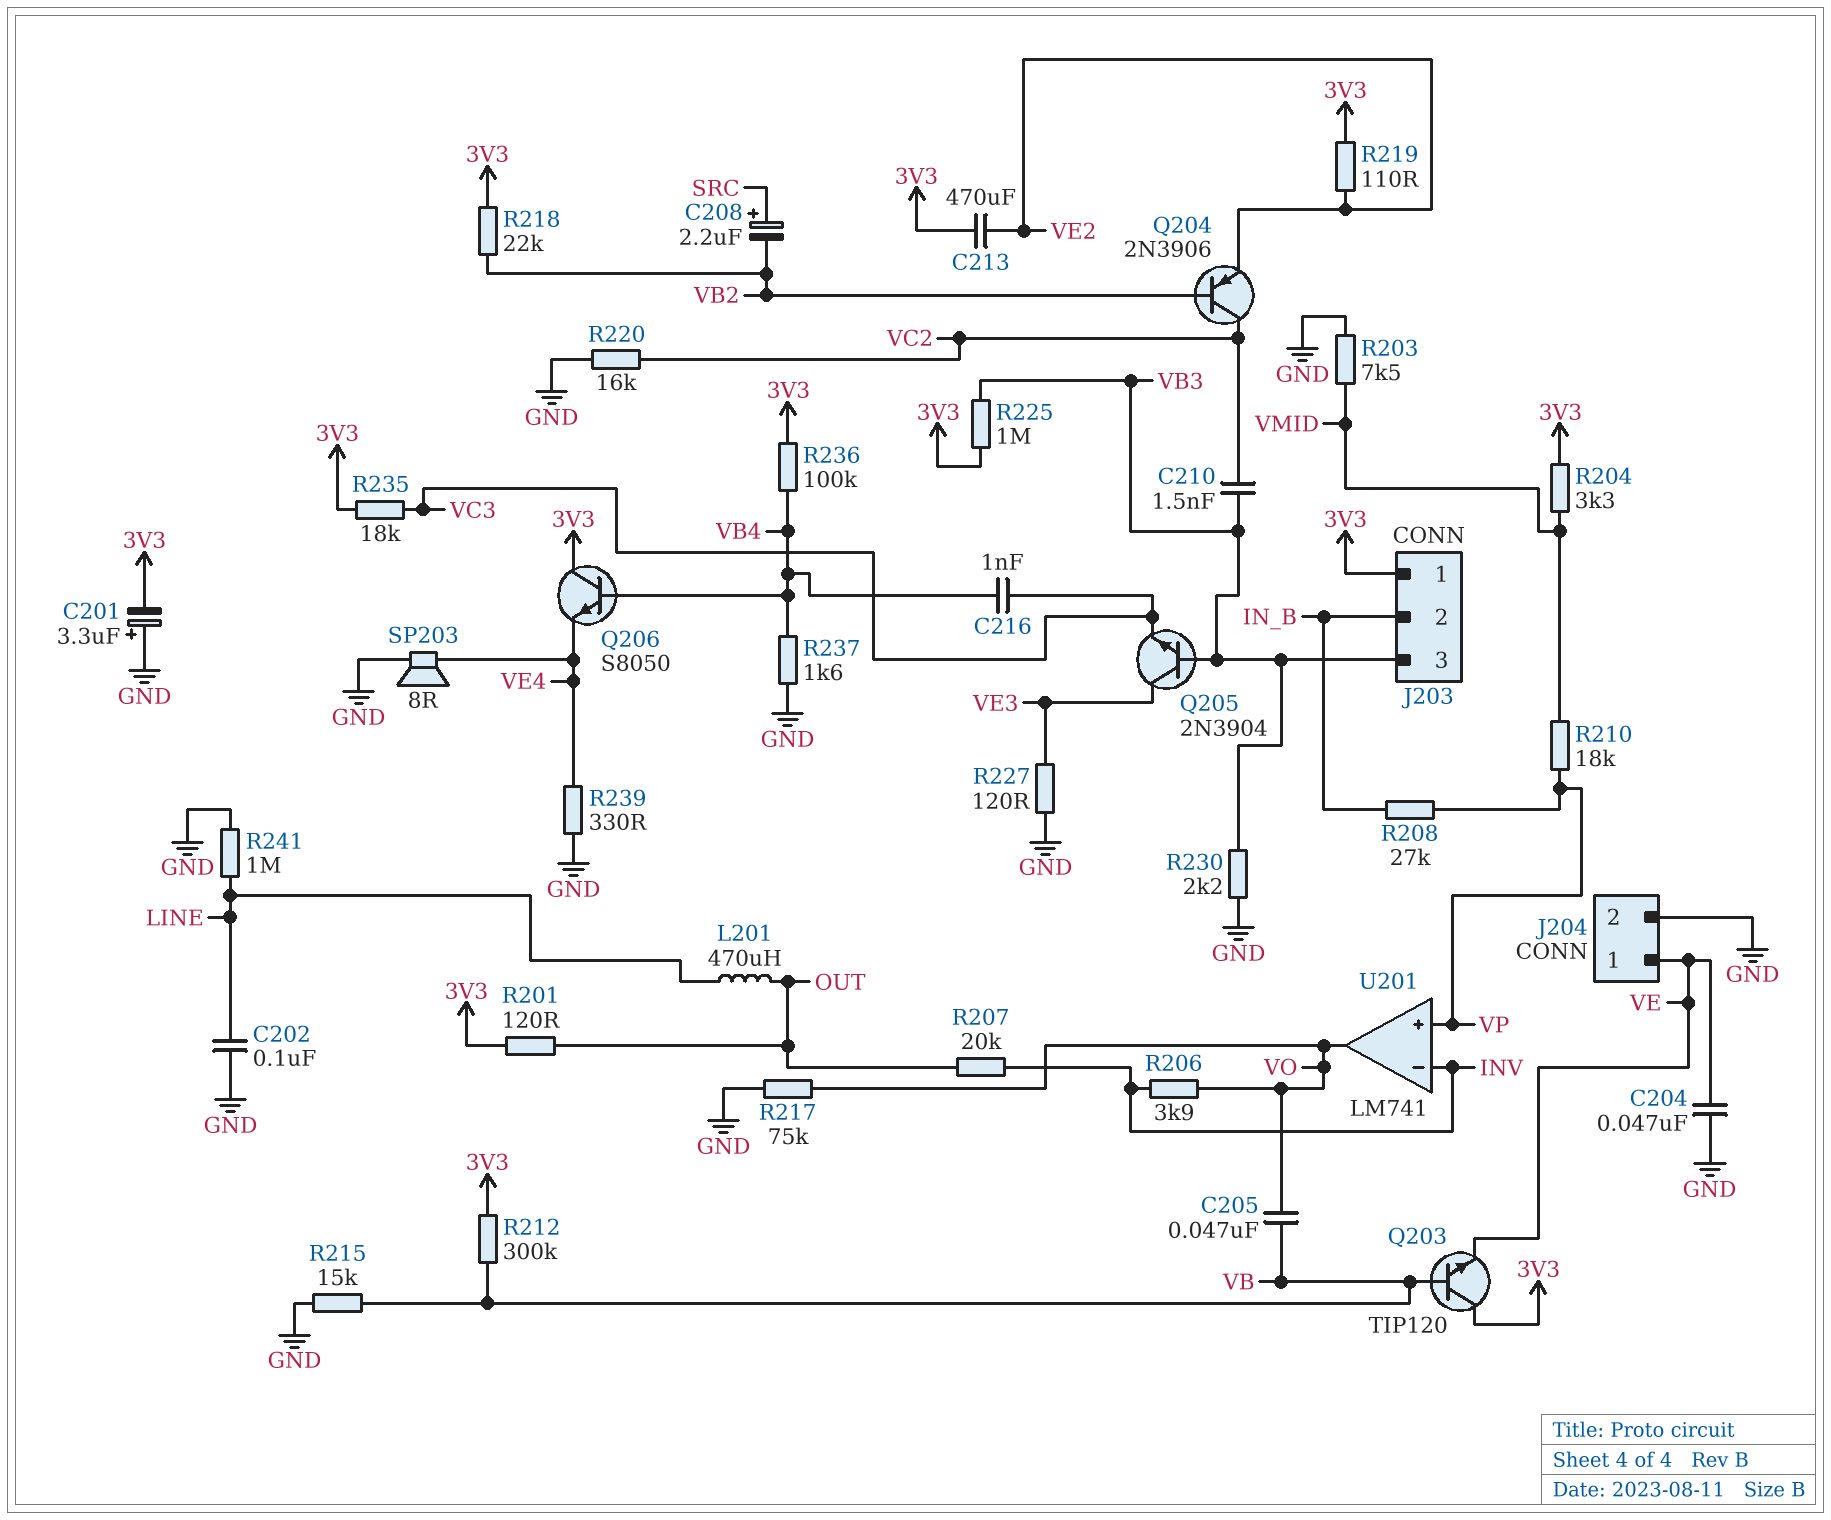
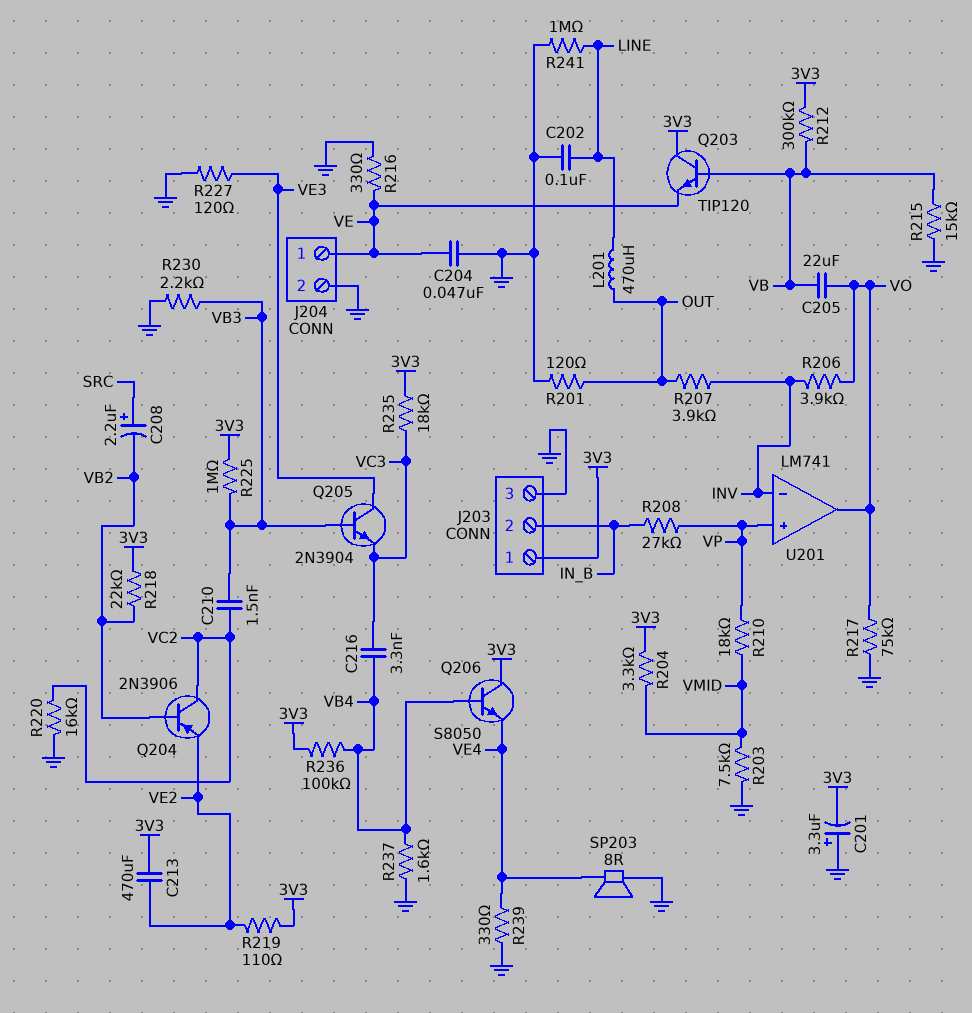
C205: 47nF (VB, VO) -> 22uF (VB, VO)
C216: 1nF (VB4, VC3) -> 3.3nF (VB4, VC3)
J203 pin 3: VB3 -> GND
R201: 120 (3V3, OUT) -> 120 (GND, OUT)
R207: 20k (INV, OUT) -> 3.9k (INV, OUT)
R216: none -> 330 (GND, VE)

